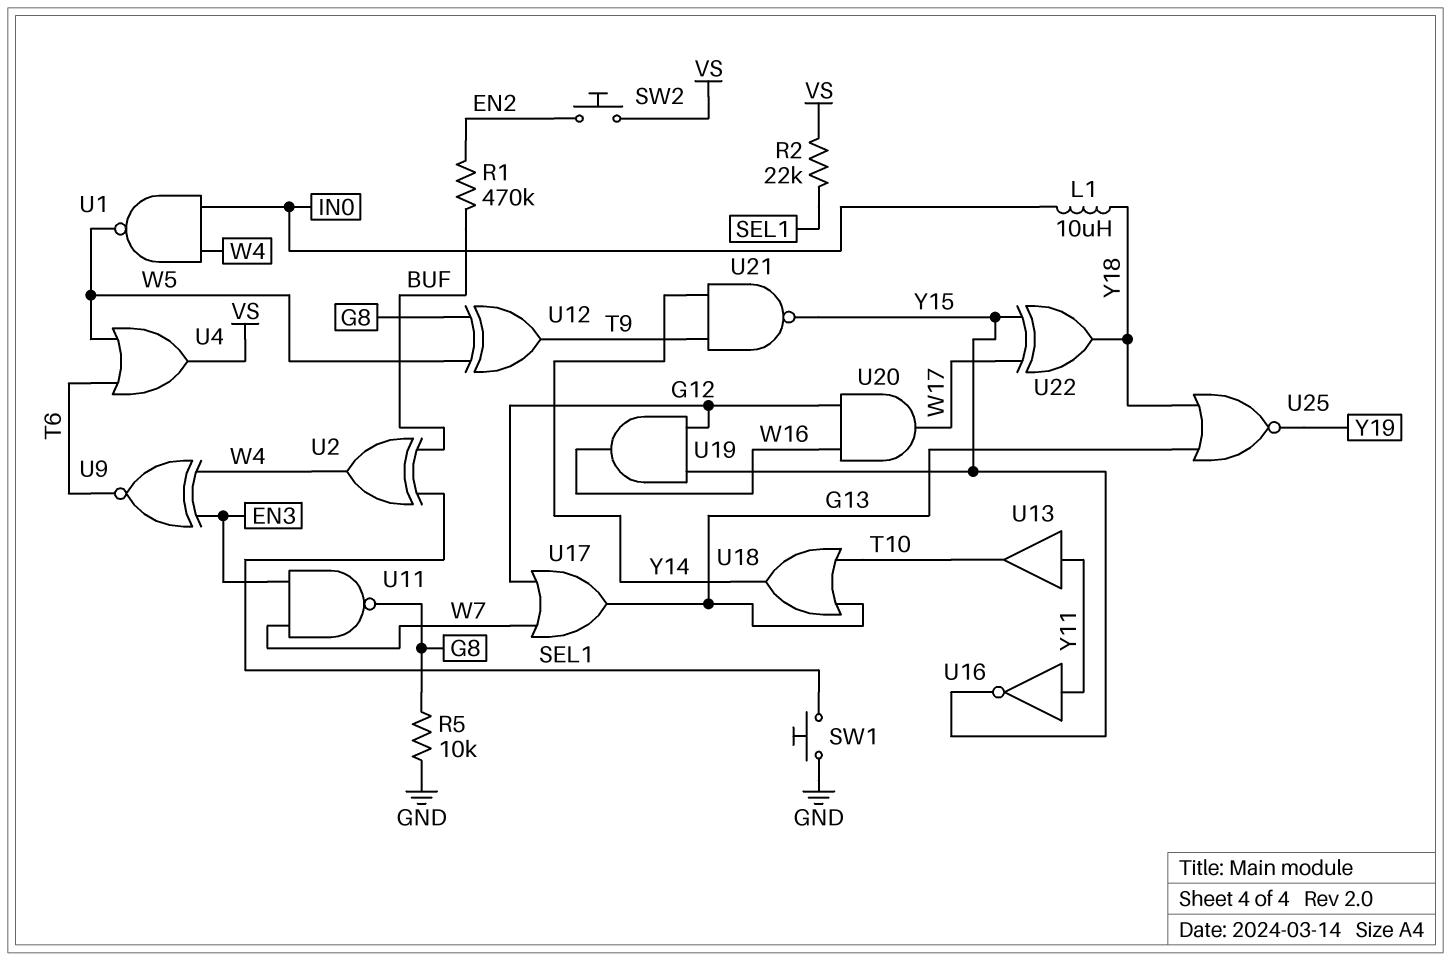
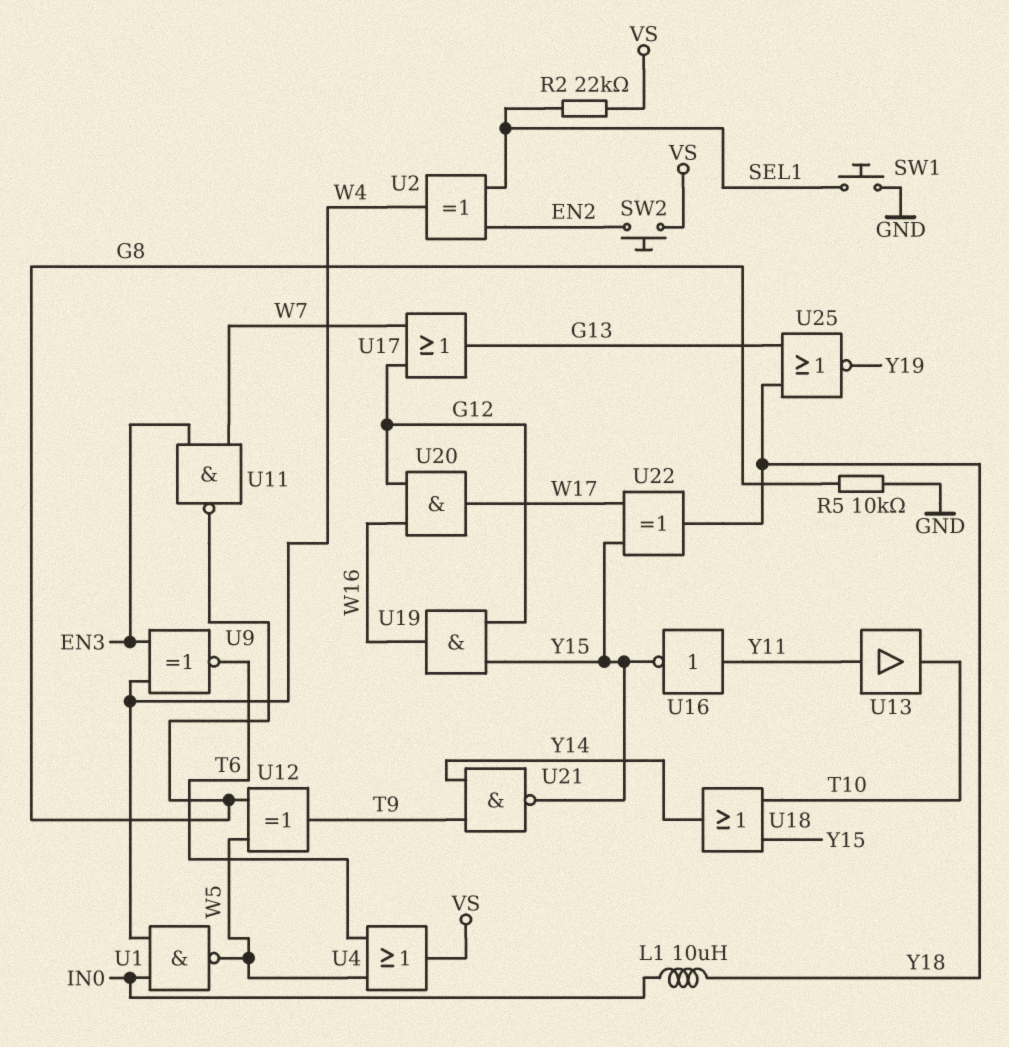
R1: 470k (BUF, EN2) -> none
U2: XOR (in BUF, in SEL1, out W4) -> XOR (in EN2, in SEL1, out W4)
U18: OR (in G13, in T10, out Y14) -> OR (in T10, in Y15, out Y14)

